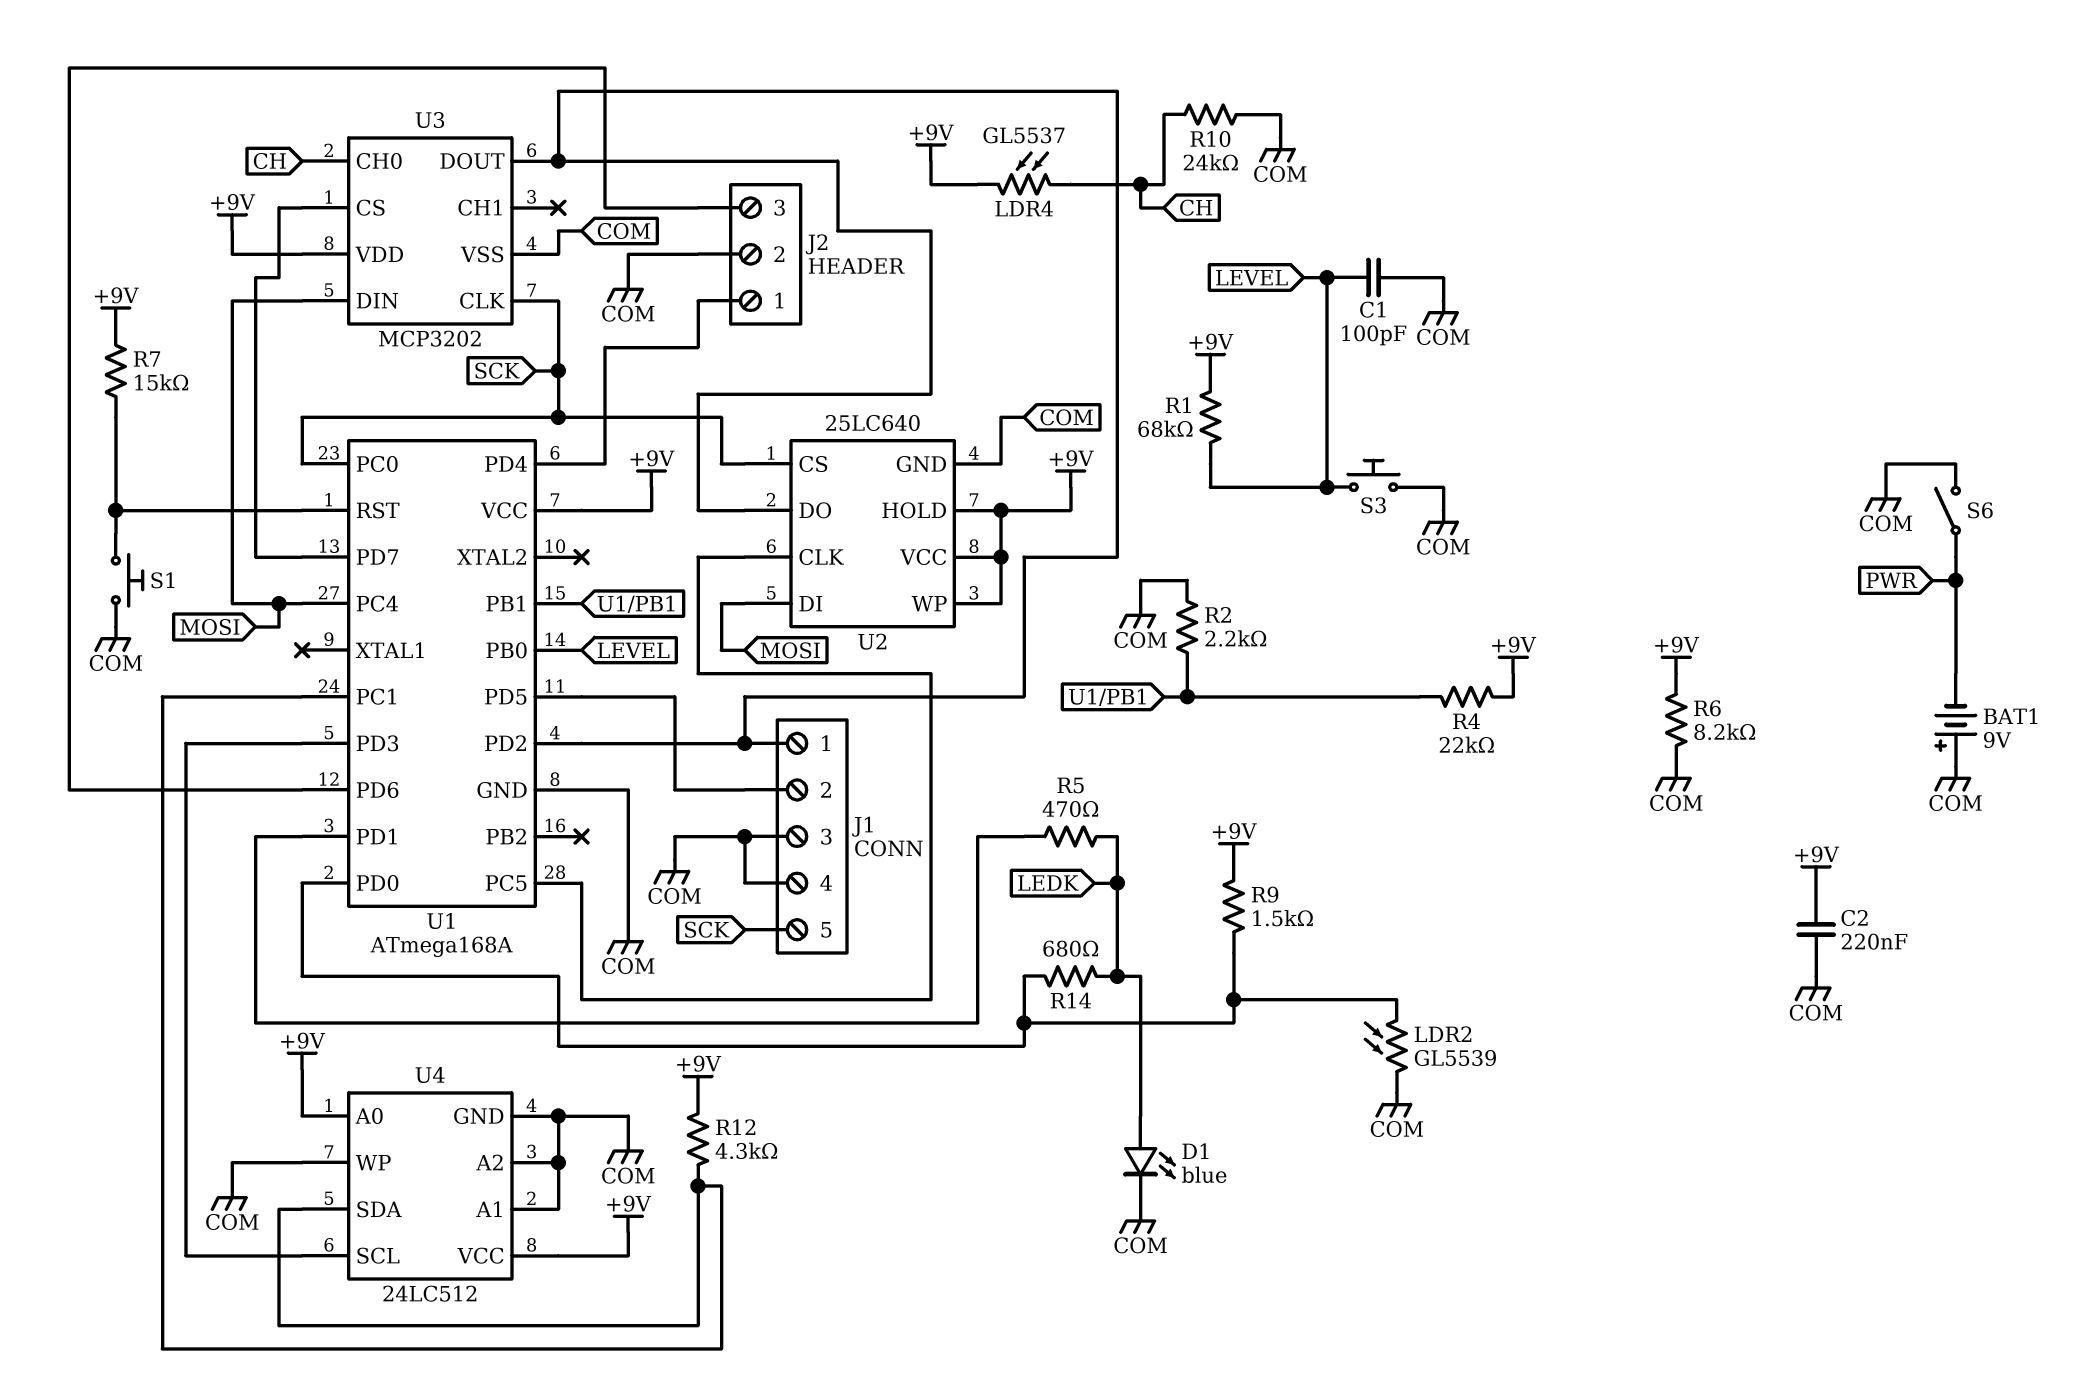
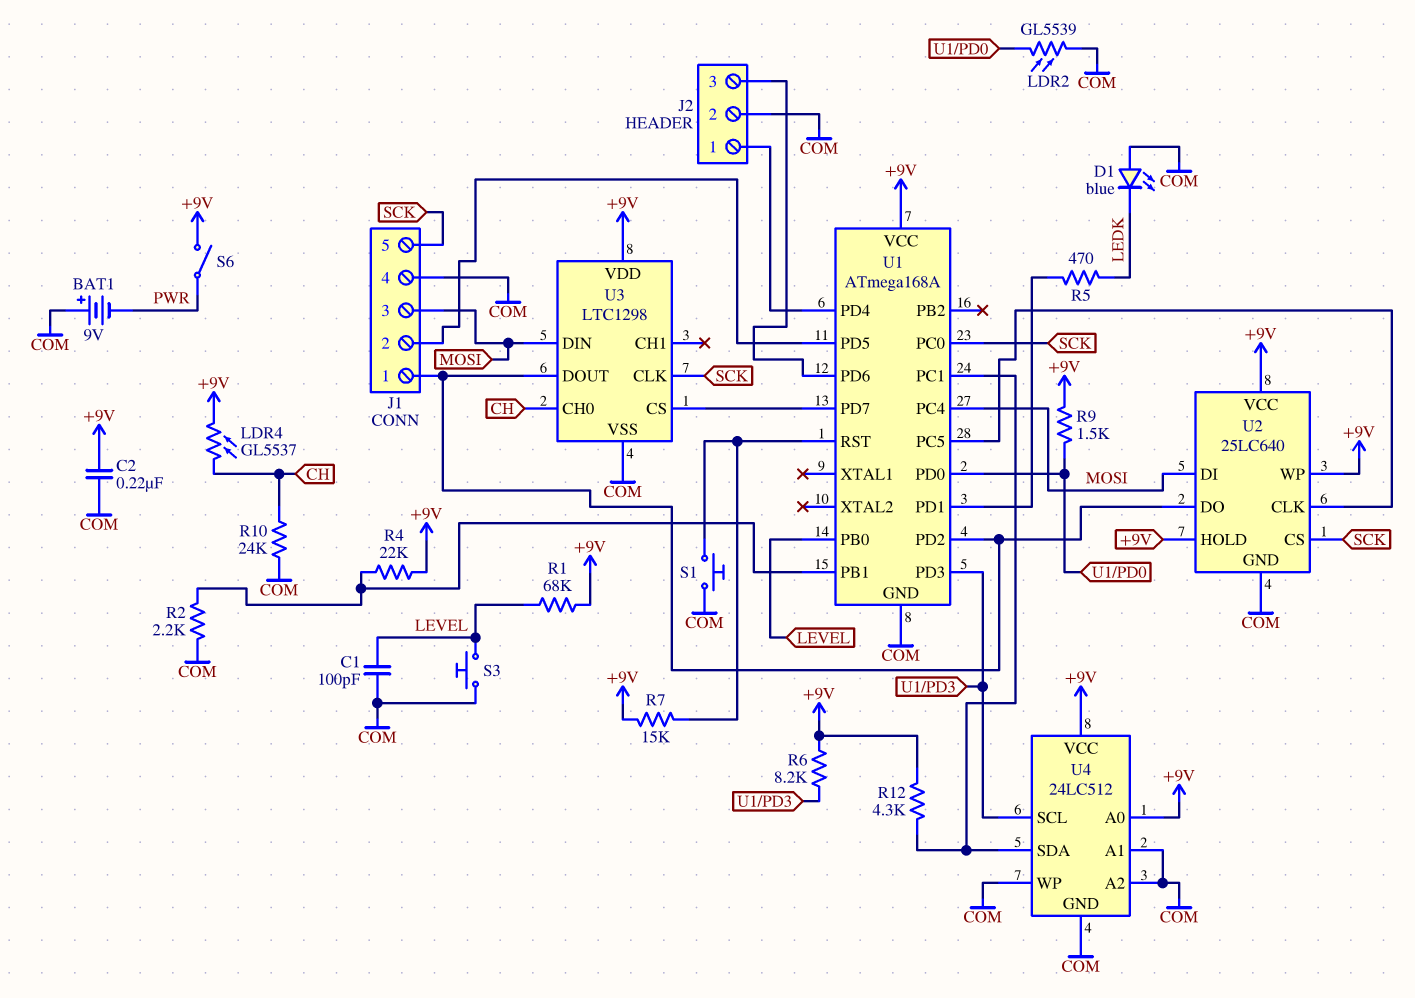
D1: LED blue (A LEDK, K COM) -> LED blue (A COM, K LEDK)
J1 pin 3: COM -> MOSI
R6: 8.2k (+9V, COM) -> 8.2k (+9V, U1/PD3)
R14: 680 (LEDK, U1/PD0) -> none
S6: switch (COM, PWR) -> switch (+9V, PWR)
U3: MCP3202 -> LTC1298

